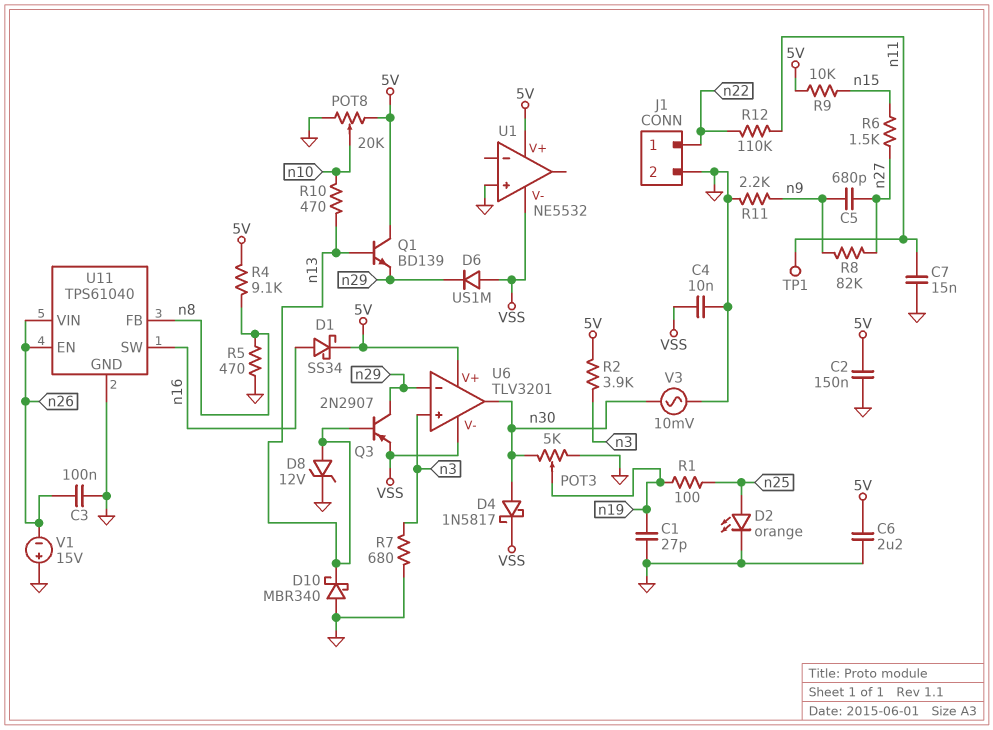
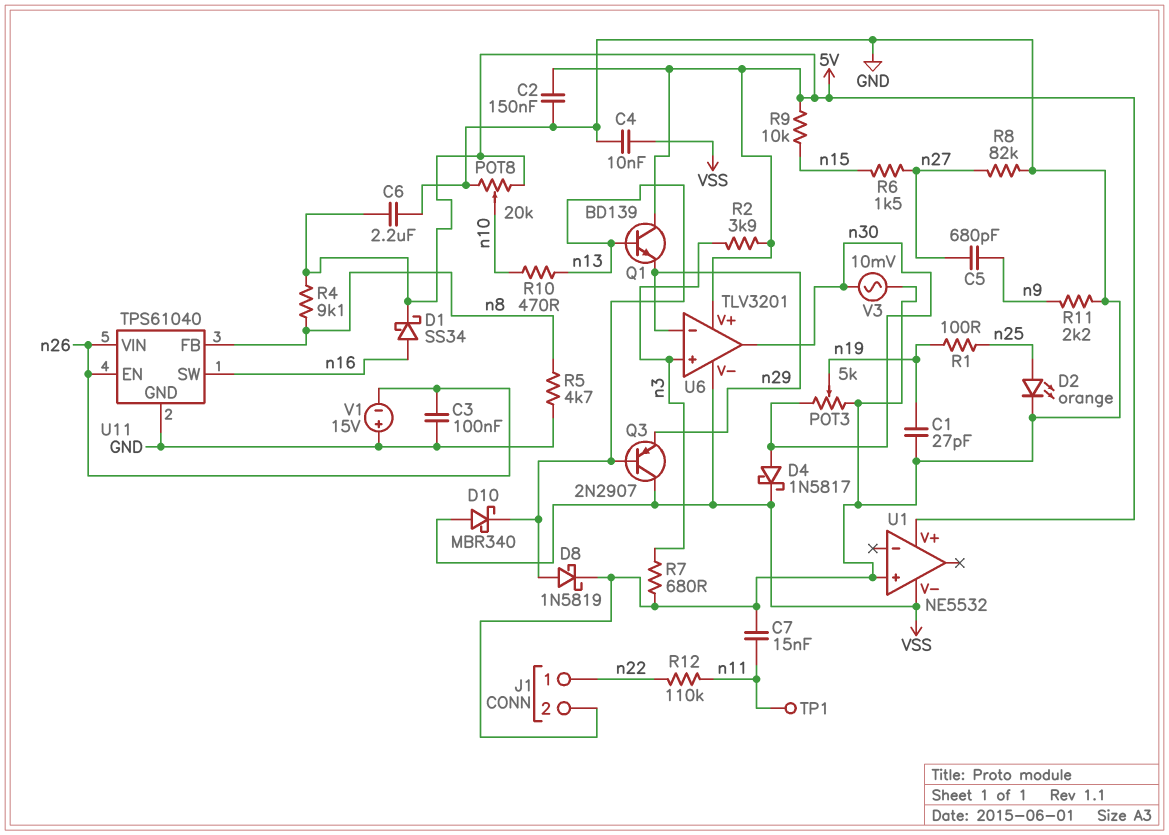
D6: diode US1M (A VSS, K n29) -> none
D8: zener 12V (A n13, K GND) -> schottky 1N5819 (A n13, K GND)
D10: schottky MBR340 (A GND, K n13) -> schottky MBR340 (A VSS, K n13)
Q3: PNP 2N2907 (B n13, C n29, E VSS) -> PNP 2N2907 (B n13, C VSS, E n29)
R5: 470 (GND, n8) -> 4.7k (GND, n8)
R8: 82k (n9, n27) -> 82k (GND, n27)

